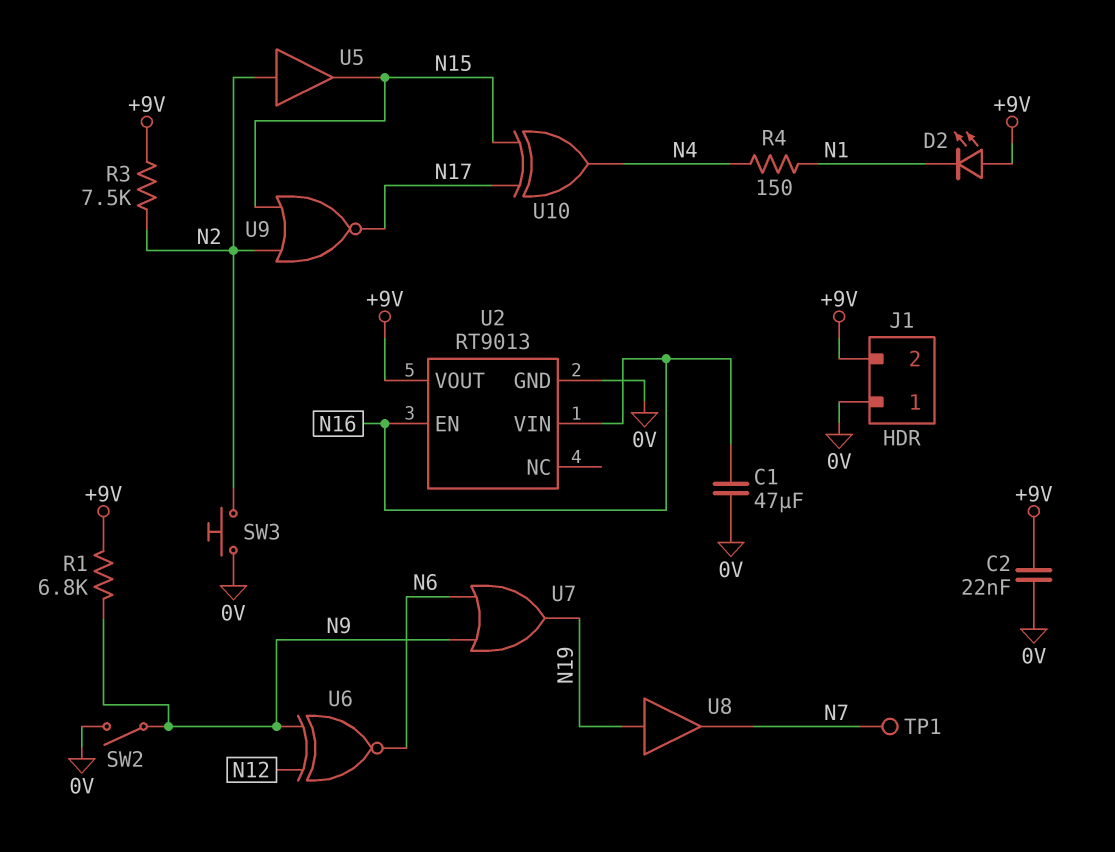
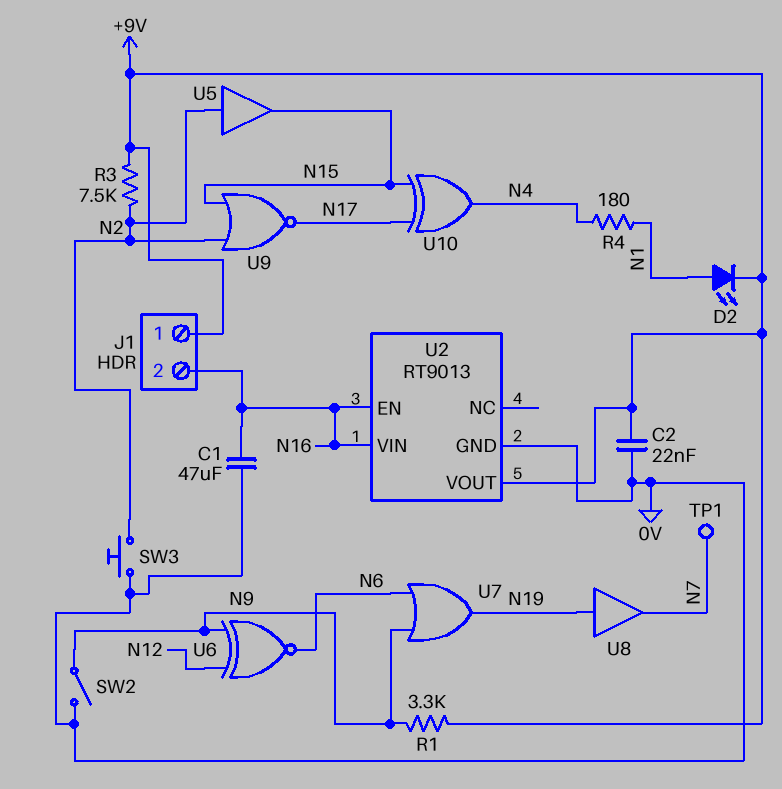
D2: LED (A +9V, K N1) -> LED (A N1, K +9V)
J1 pin 1: 0V -> +9V
J1 pin 2: +9V -> N16
R1: 6.8k (+9V, N9) -> 3.3k (+9V, N9)
R4: 150 (N1, N4) -> 180 (N1, N4)

